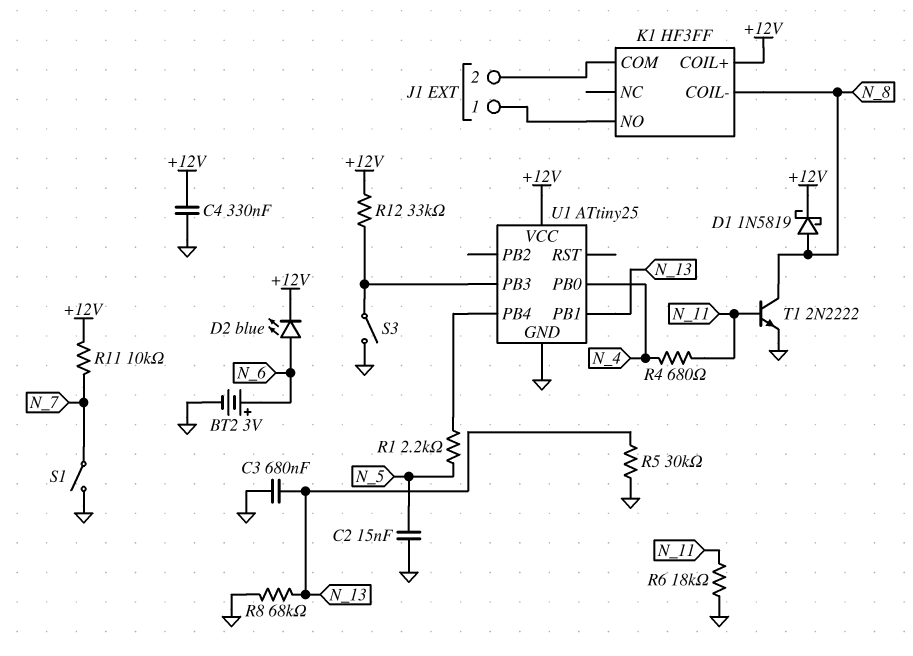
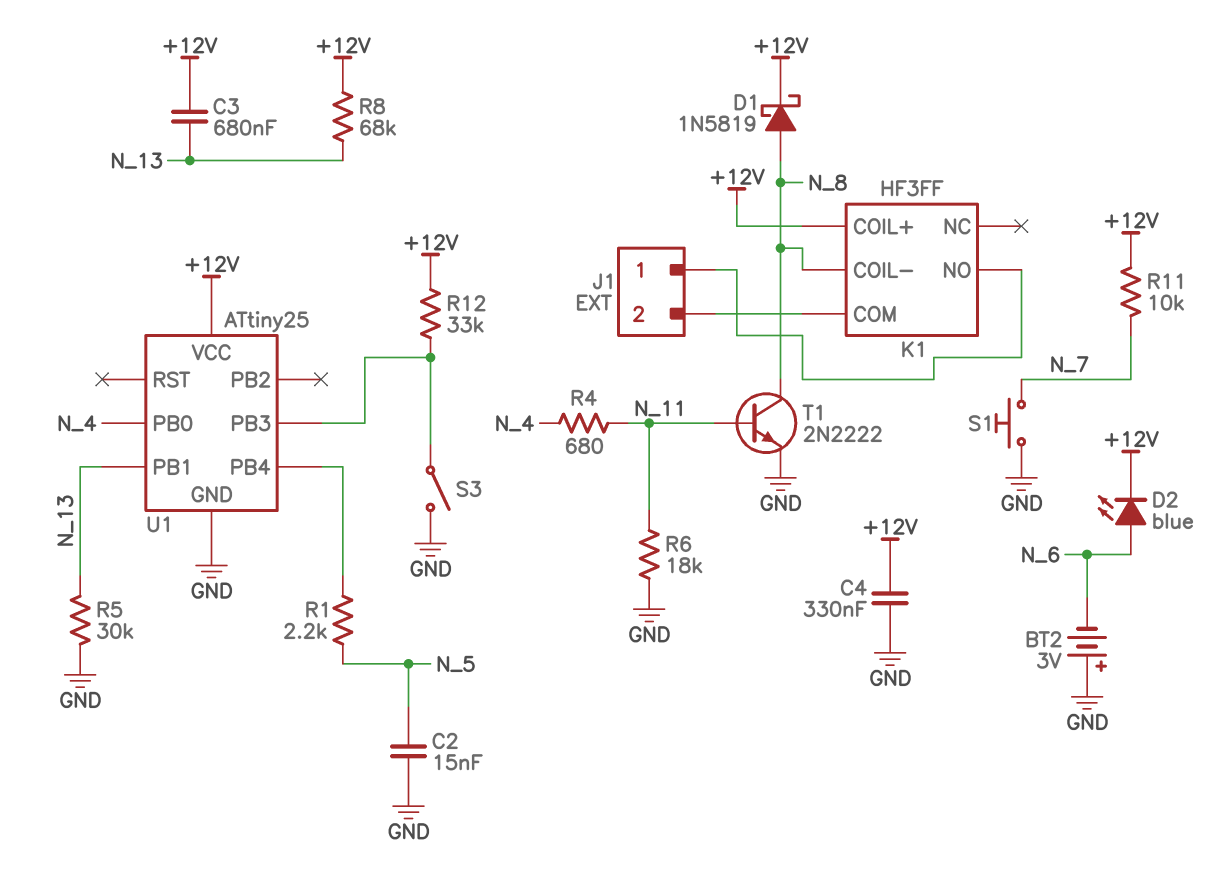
BT2: 3V (plus N_6, minus GND) -> 3V (plus GND, minus N_6)
C3: 680nF (GND, N_13) -> 680nF (+12V, N_13)
R8: 68k (GND, N_13) -> 68k (+12V, N_13)
S1: switch (GND, N_7) -> button (GND, N_7)

